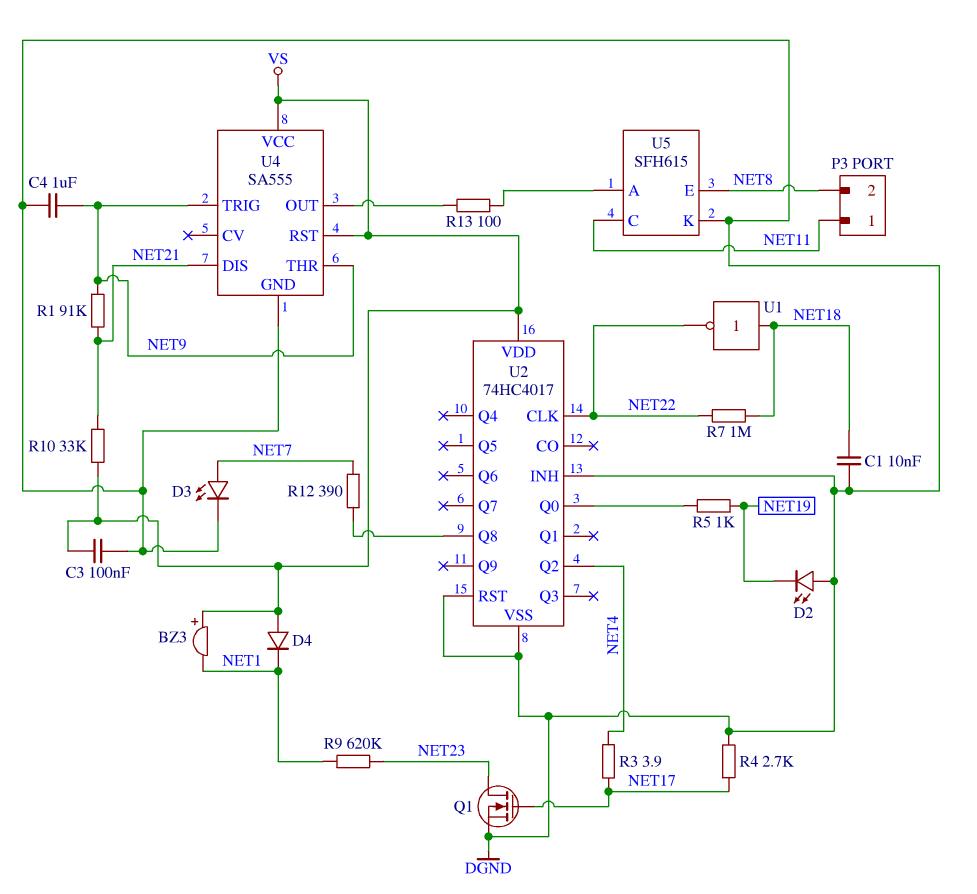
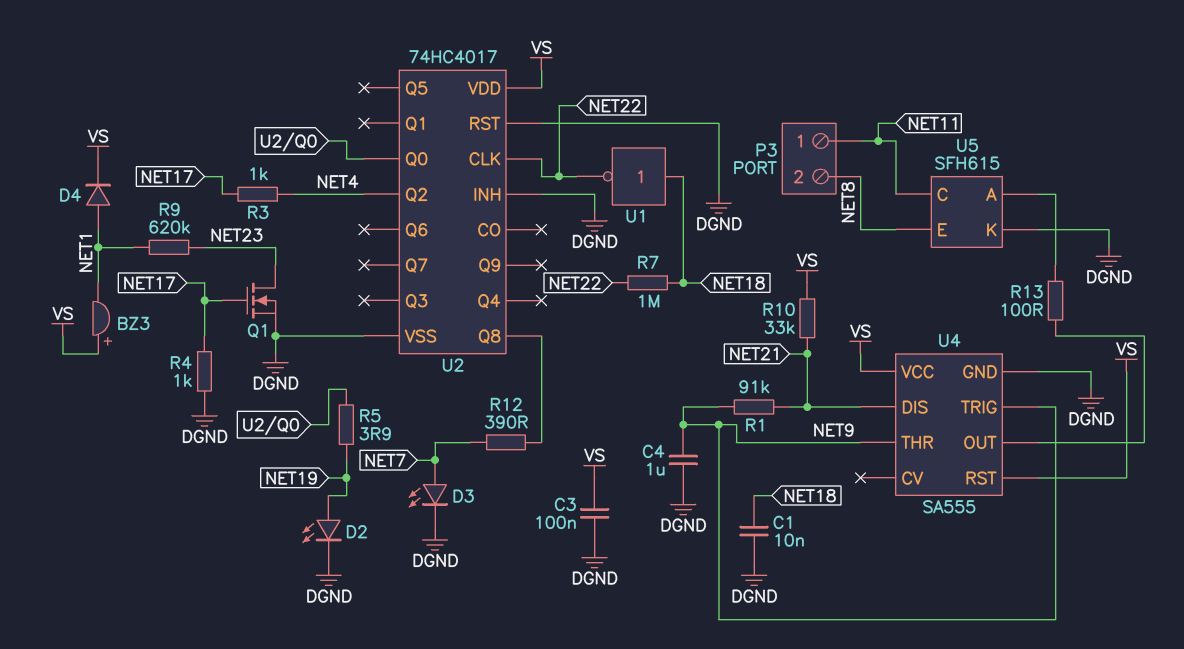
D2: LED (A DGND, K NET19) -> LED (A NET19, K DGND)
D4: diode (A VS, K NET1) -> diode (A NET1, K VS)
R3: 3.9 (NET4, NET17) -> 1k (NET4, NET17)
R4: 2.7k (DGND, NET17) -> 1k (DGND, NET17)
R5: 1k (NET19, U2/Q0) -> 3.9 (NET19, U2/Q0)

